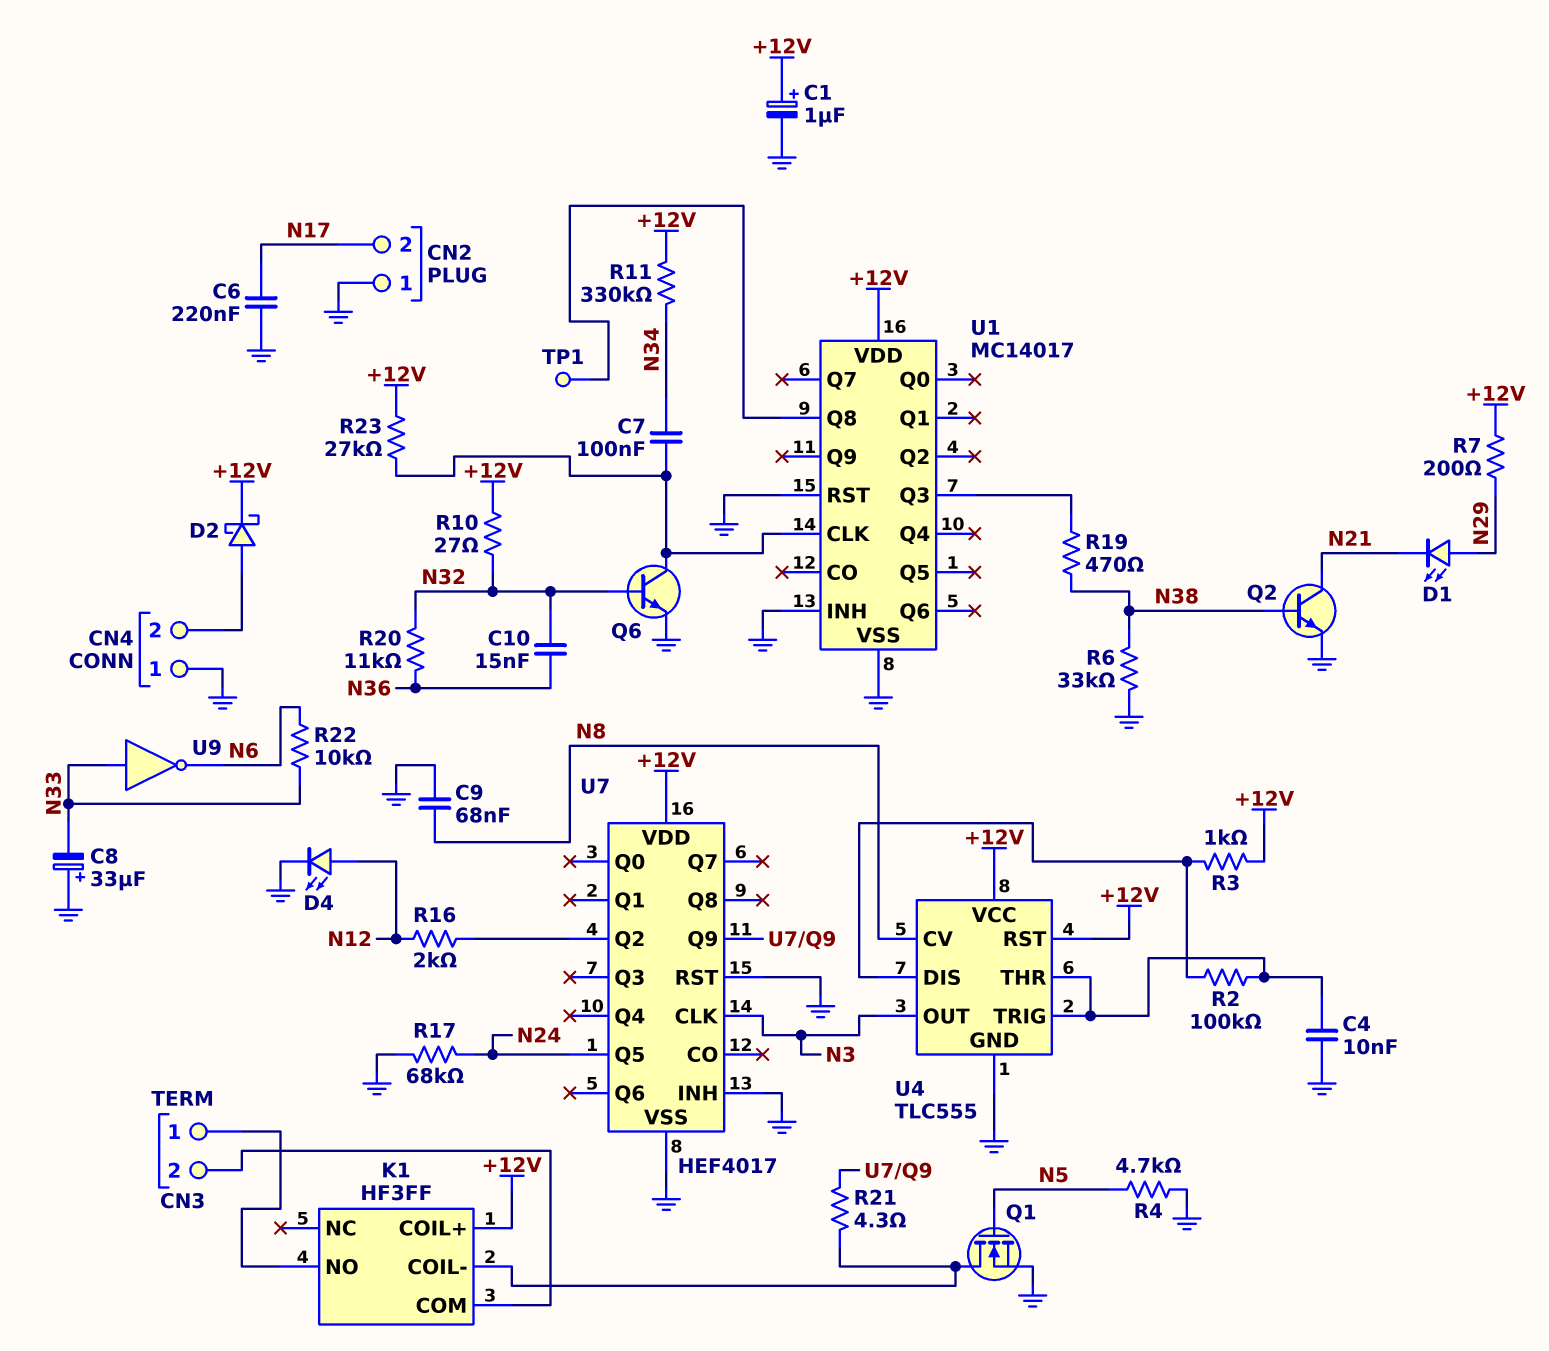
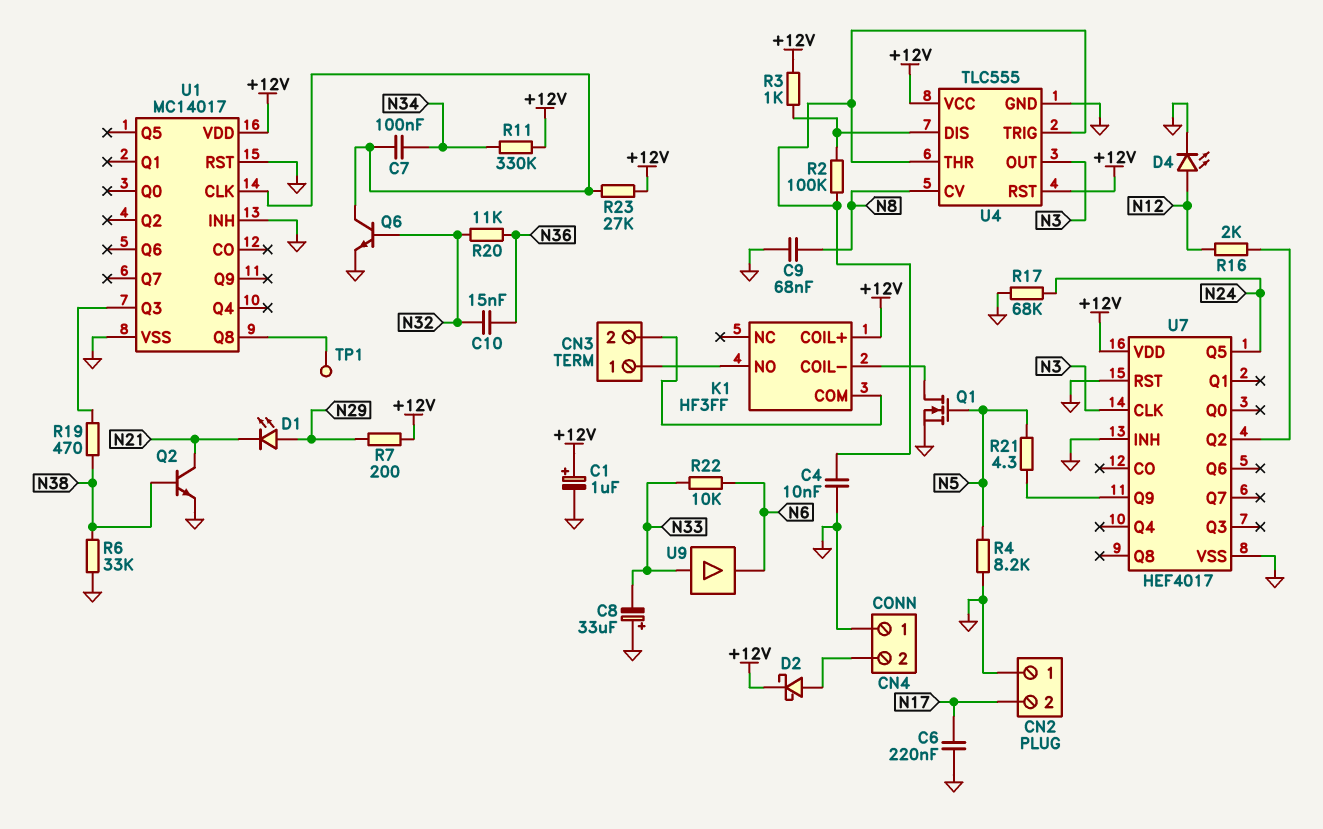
R4: 4.7k (GND, N5) -> 8.2k (GND, N5)
R10: 27 (+12V, N32) -> none
R21: 4.3 (K1/COIL-, U7/Q9) -> 4.3 (N5, U7/Q9)
U9: NOT (in N33, out N6) -> buffer (in N33, out N6)

